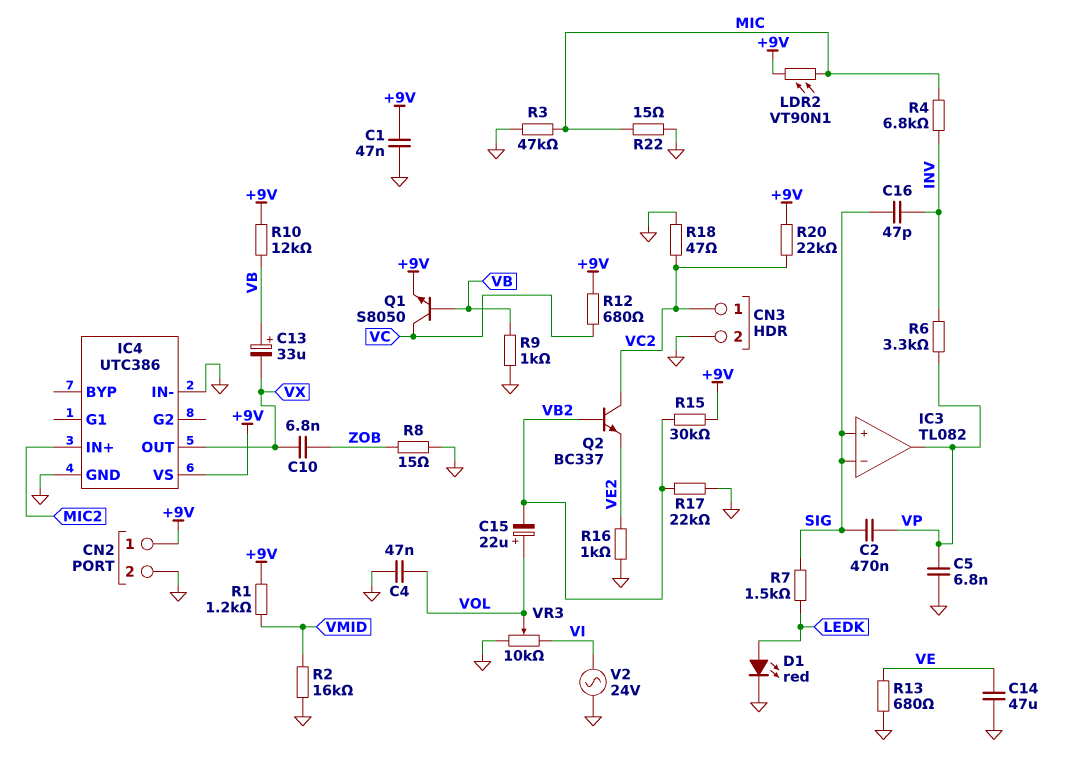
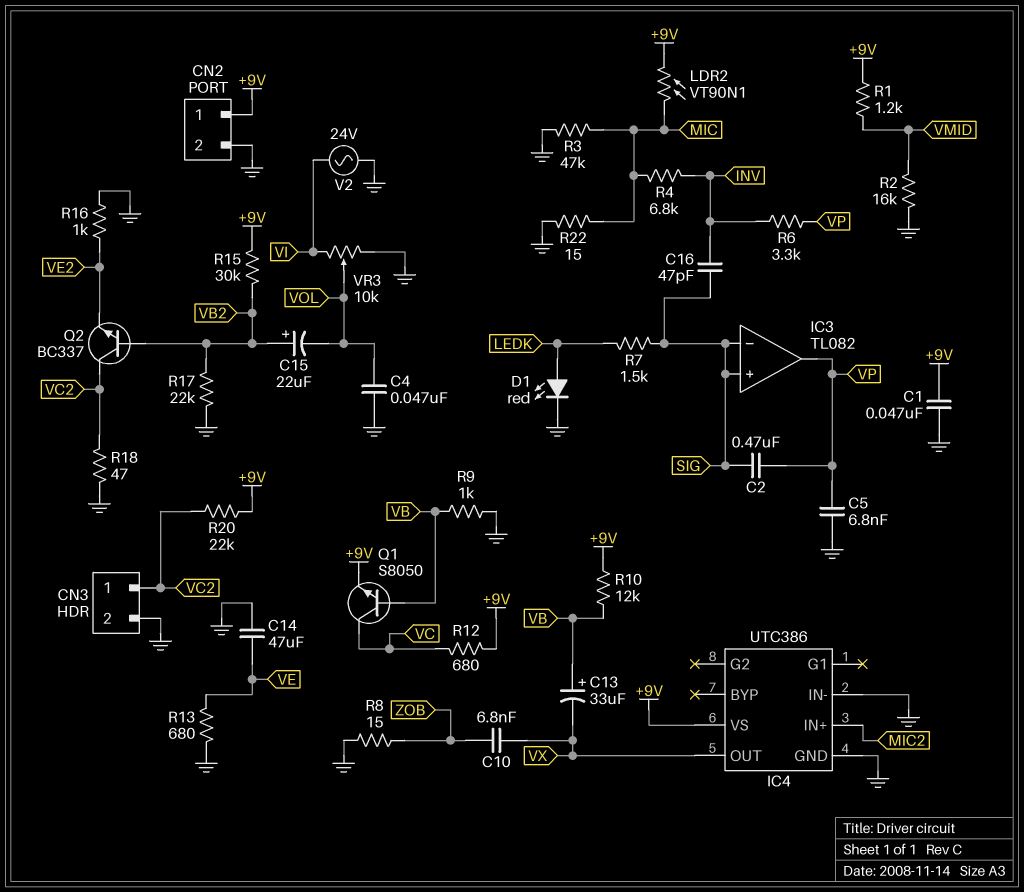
C15: 22uF (plus VOL, minus VB2) -> 22uF (plus VB2, minus VOL)

